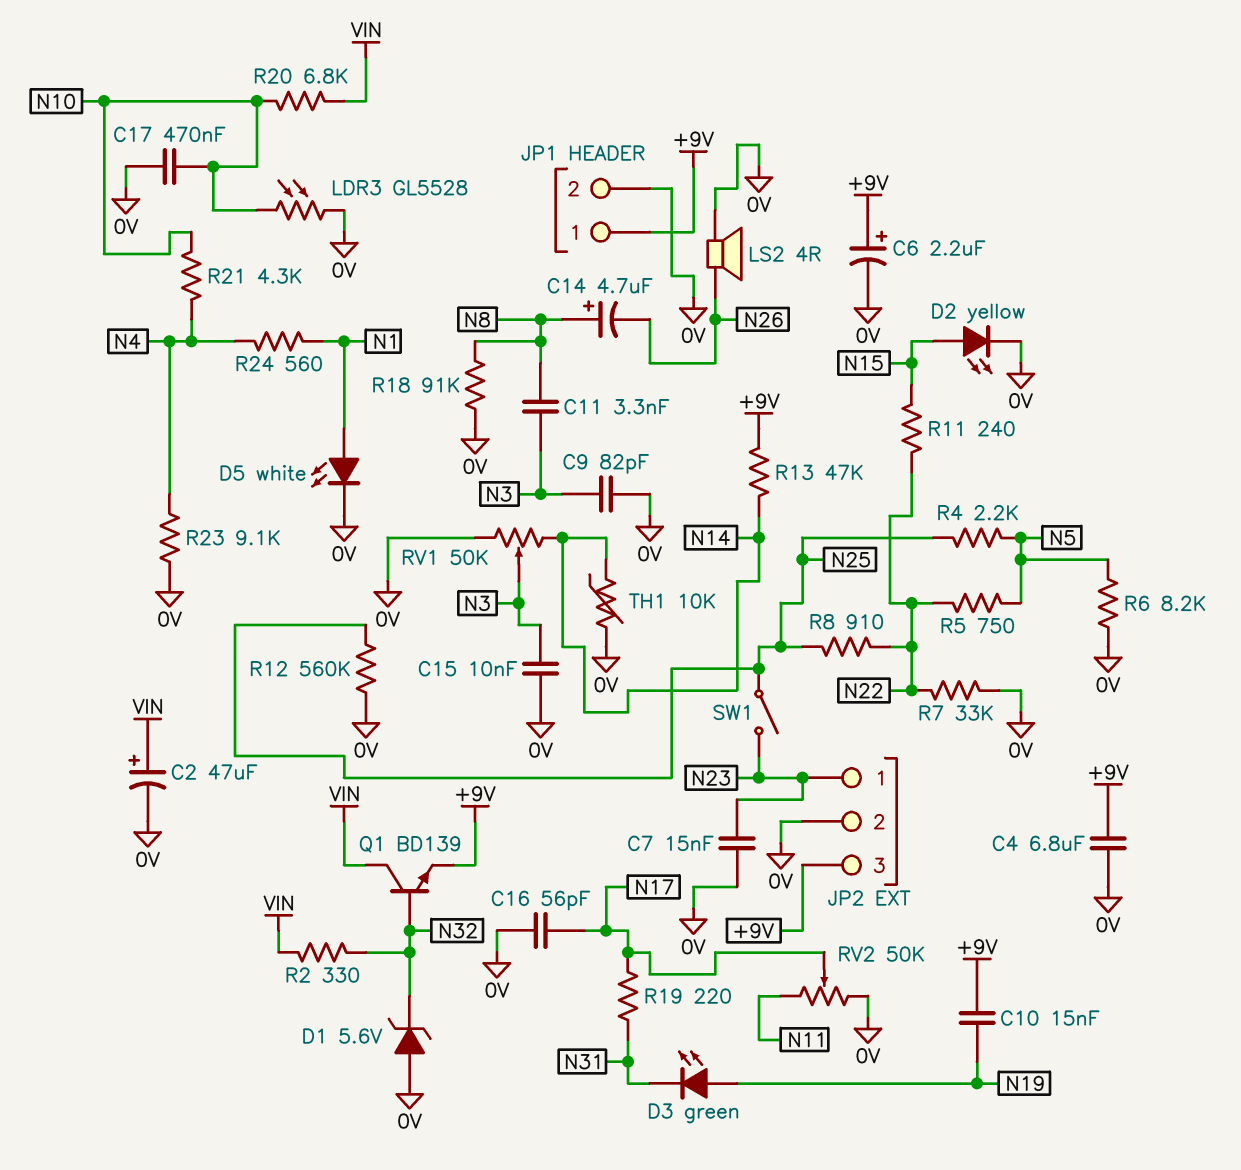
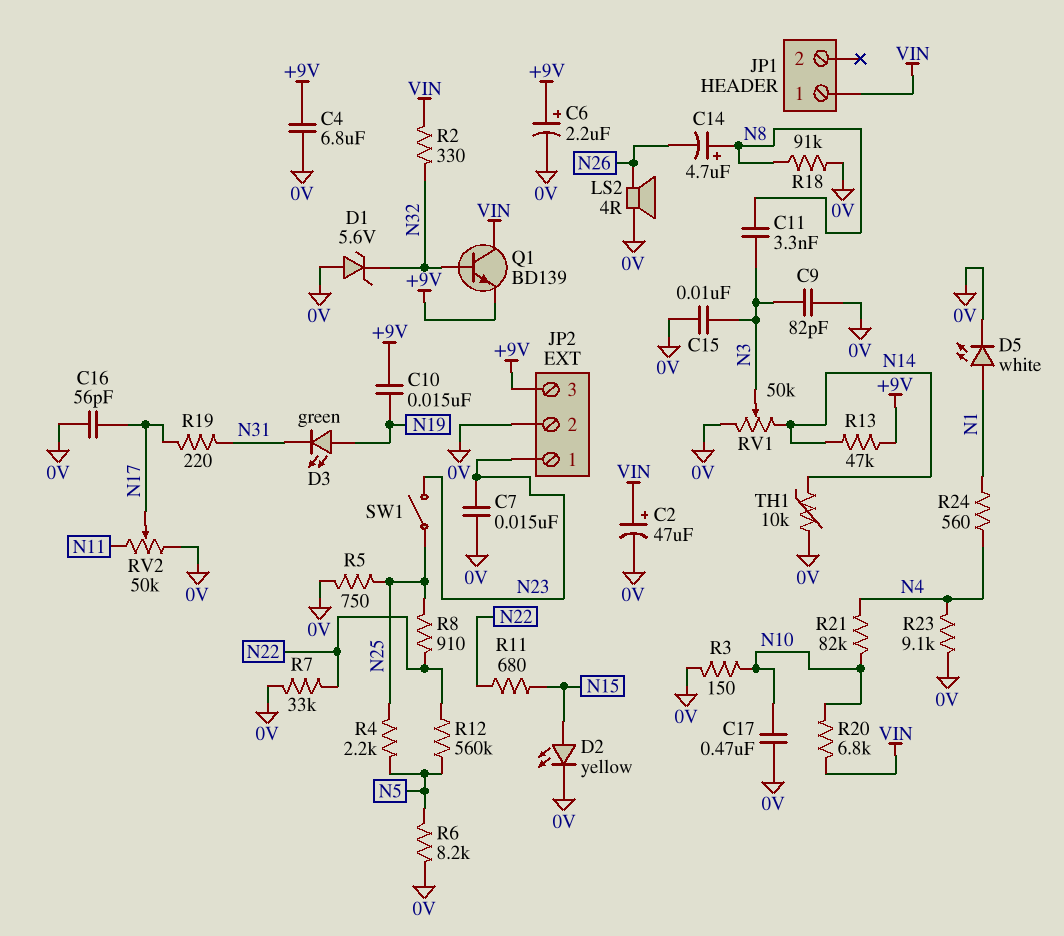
JP1 pin 1: +9V -> VIN
JP1 pin 2: 0V -> none
LDR3: GL5528 (0V, N10) -> none
R3: none -> 150 (0V, N10)
R5: 750 (N5, N22) -> 750 (0V, N25)
R11: 240 (N15, N22) -> 680 (N15, N22)
R12: 560k (0V, N25) -> 560k (N5, N22)
R21: 4.3k (N4, N10) -> 82k (N4, N10)

